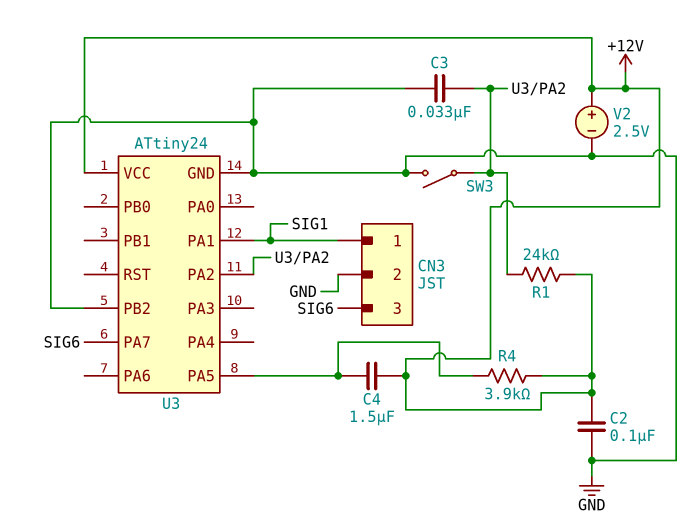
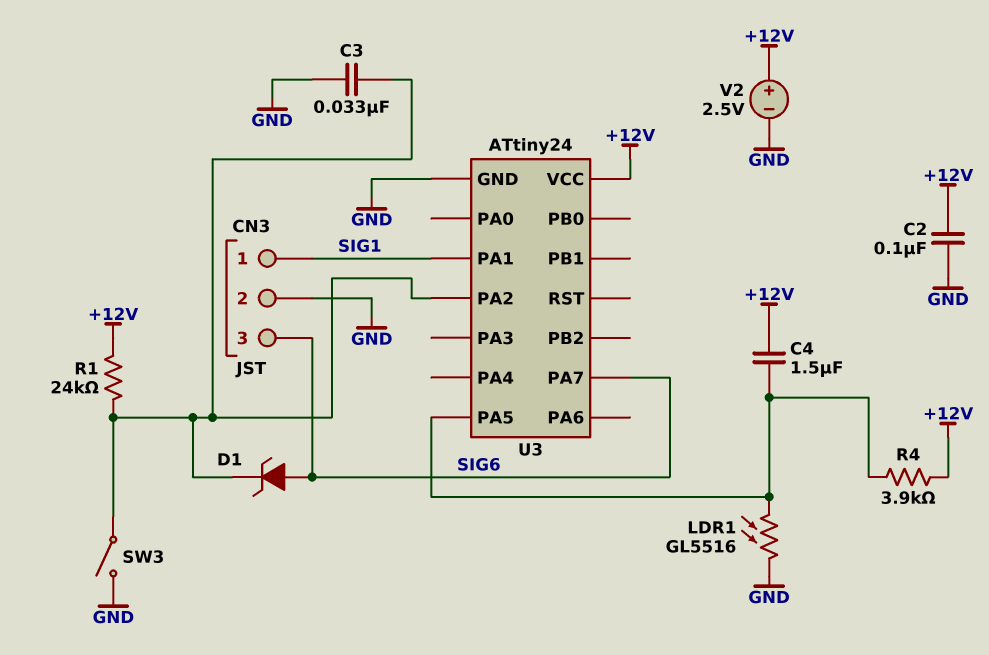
D1: none -> zener (A SIG6, K U3/PA2)
LDR1: none -> GL5516 (GND, U3/PA5)
U3 pin PB2: GND -> none

